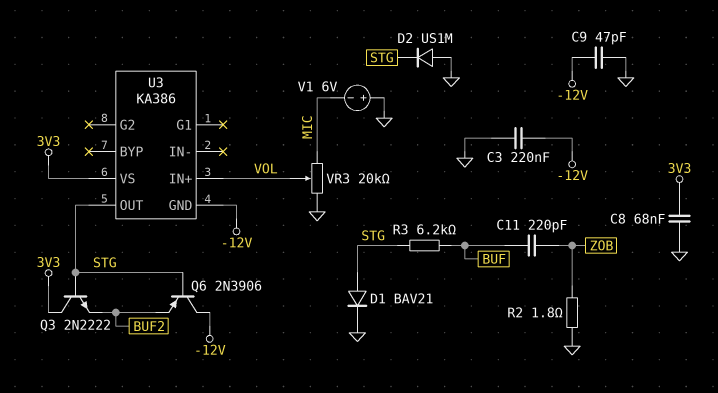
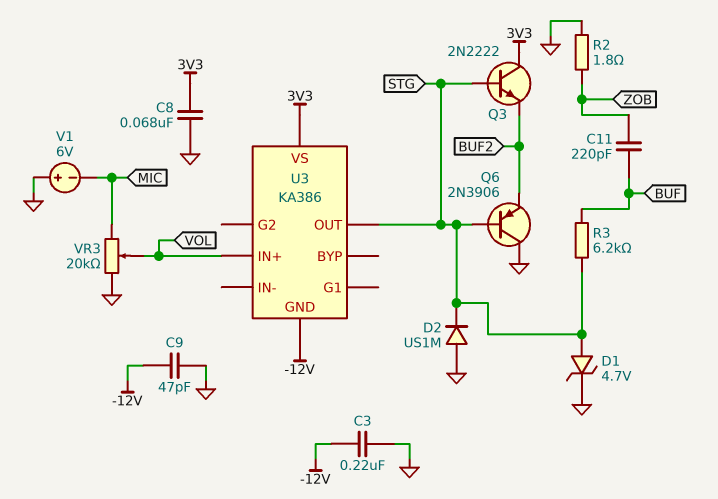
D1: diode BAV21 (A STG, K GND) -> zener 4.7V (A STG, K GND)
Q6: PNP 2N3906 (B STG, C -12V, E BUF2) -> PNP 2N3906 (B STG, C GND, E BUF2)

